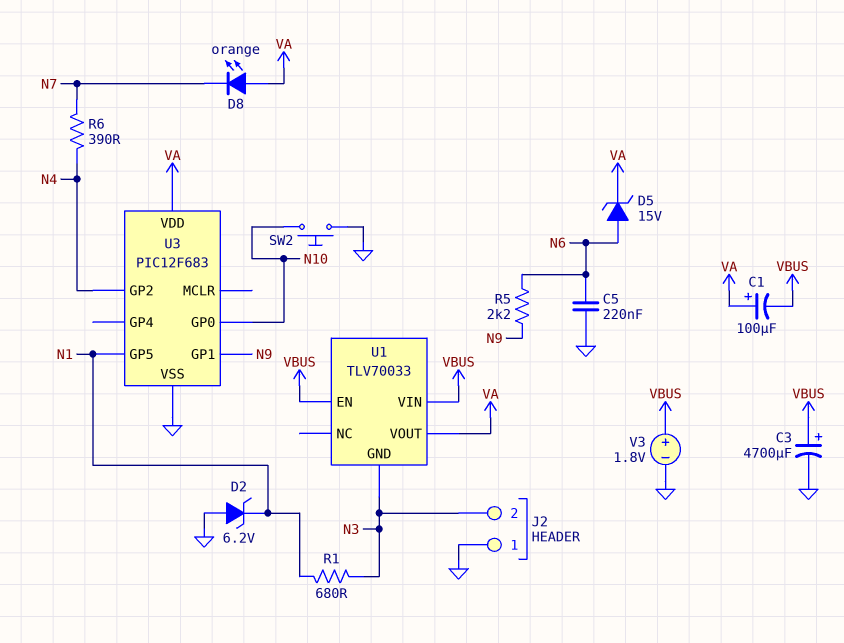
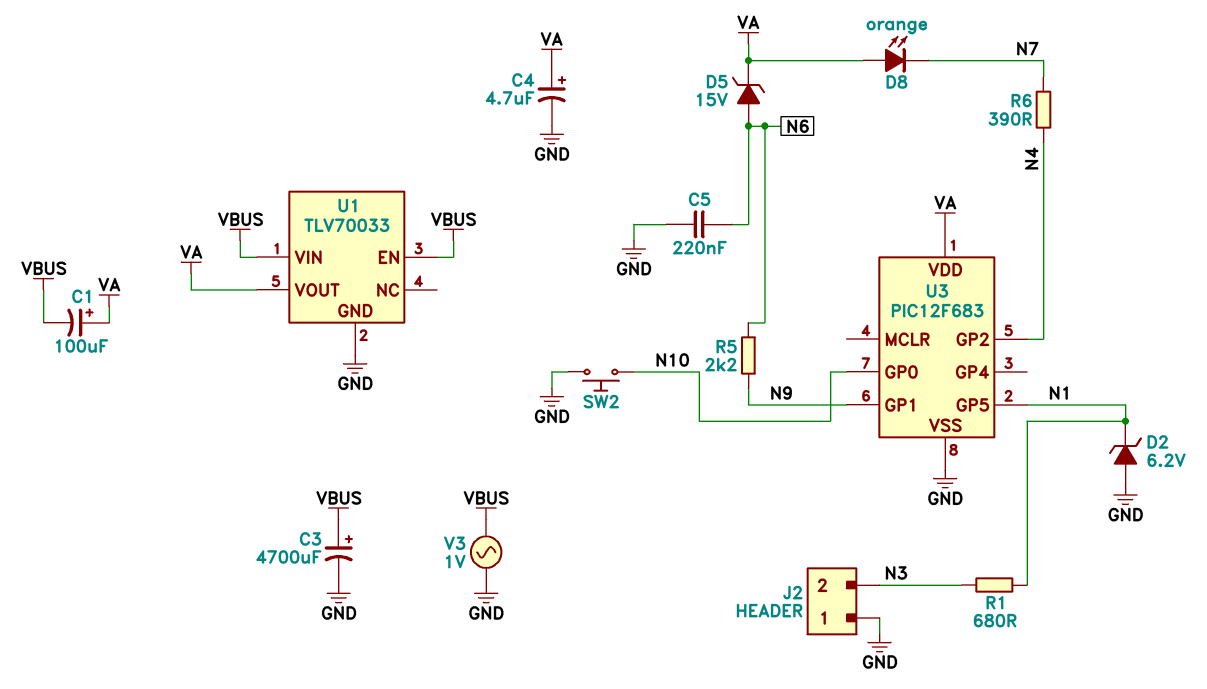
C4: none -> 4.7uF (plus VA, minus GND)
U1 pin GND: N3 -> GND
V3: 1.8V (plus VBUS, minus GND) -> AC 1V (GND, VBUS)

